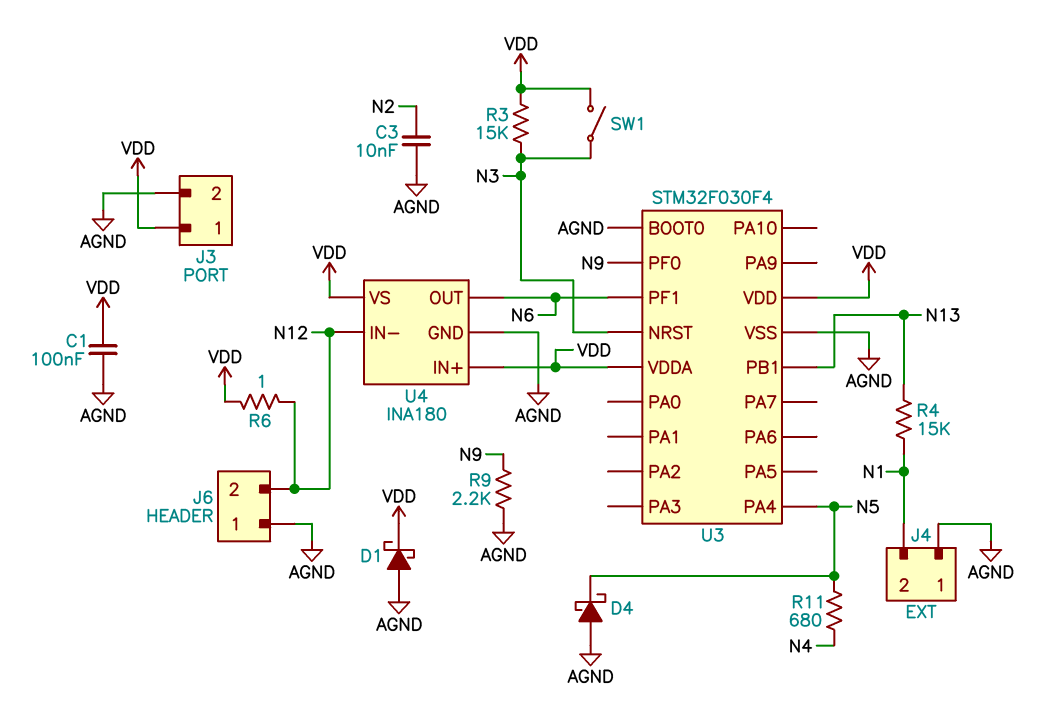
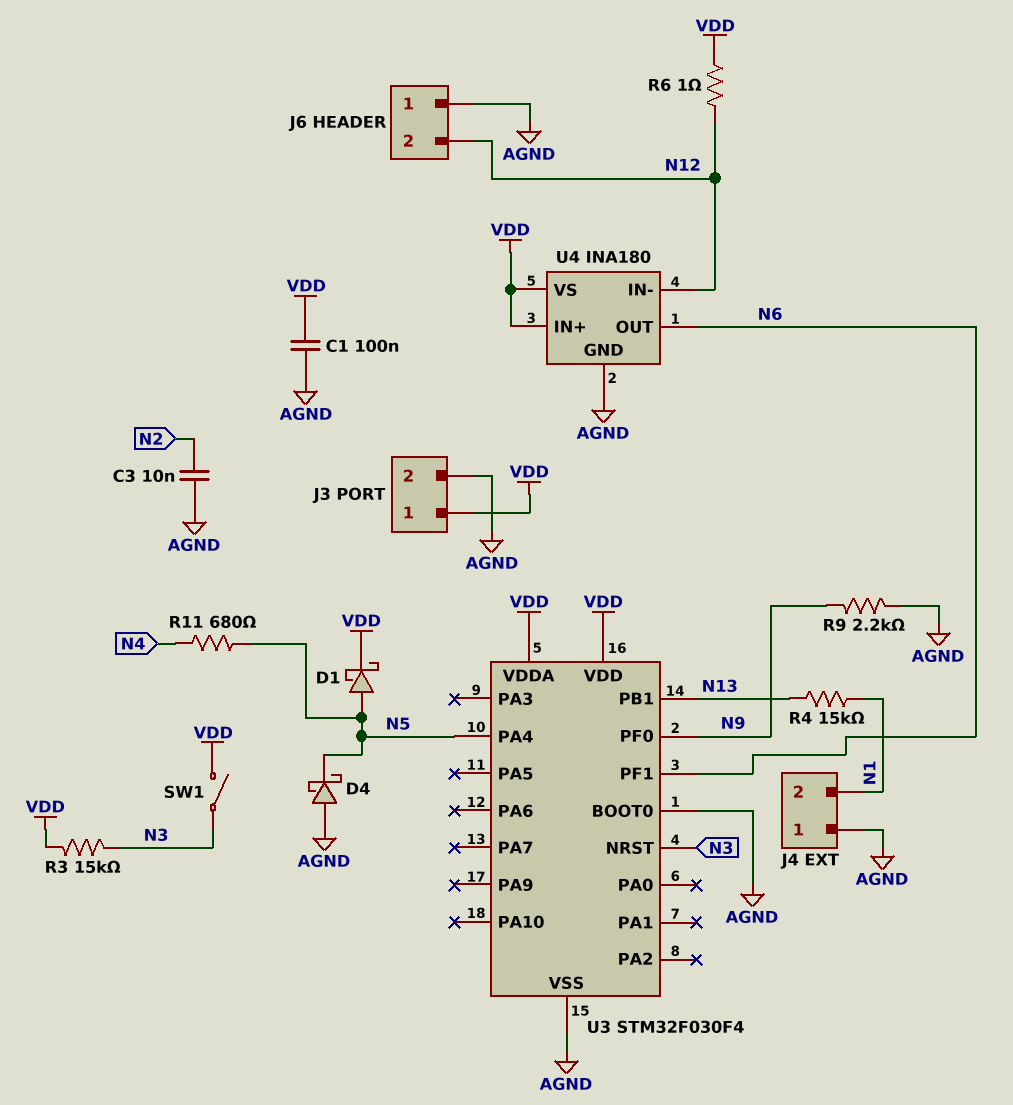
D1: schottky (A AGND, K VDD) -> schottky (A N5, K VDD)

